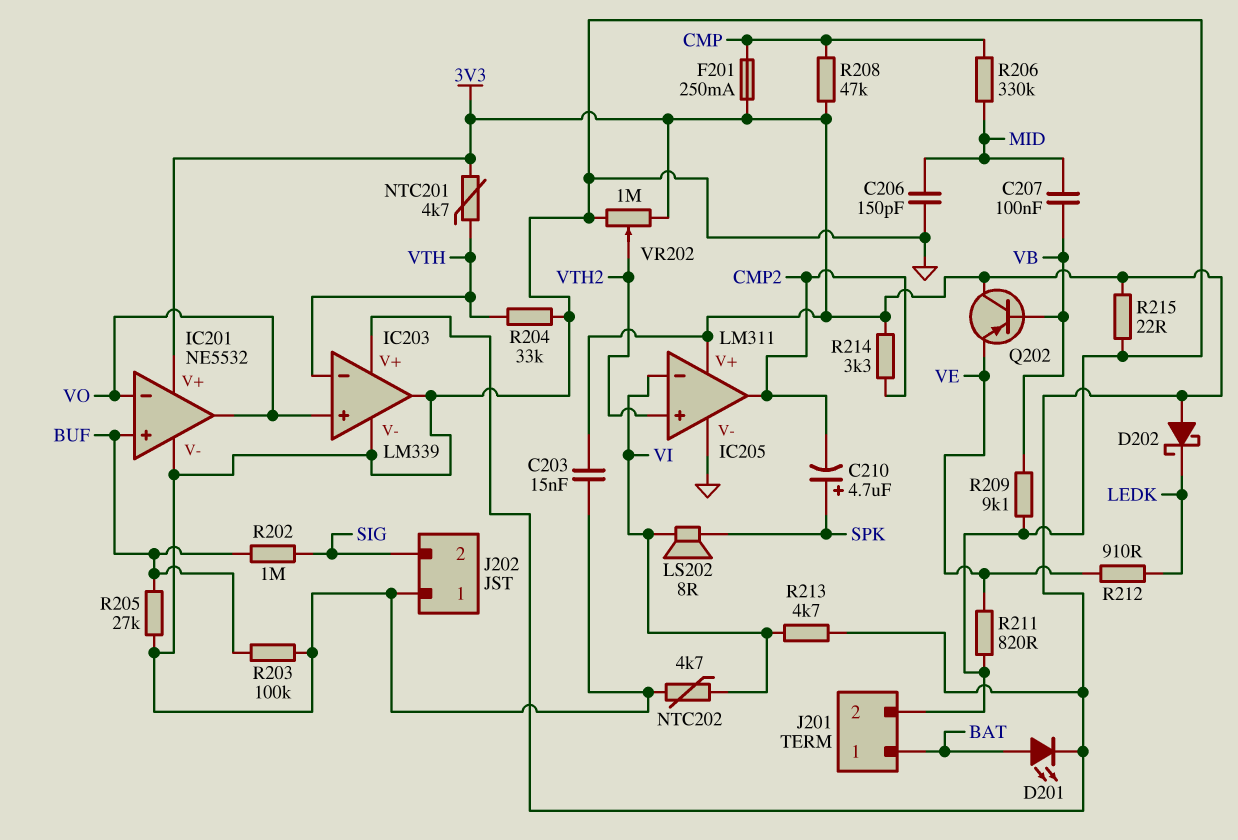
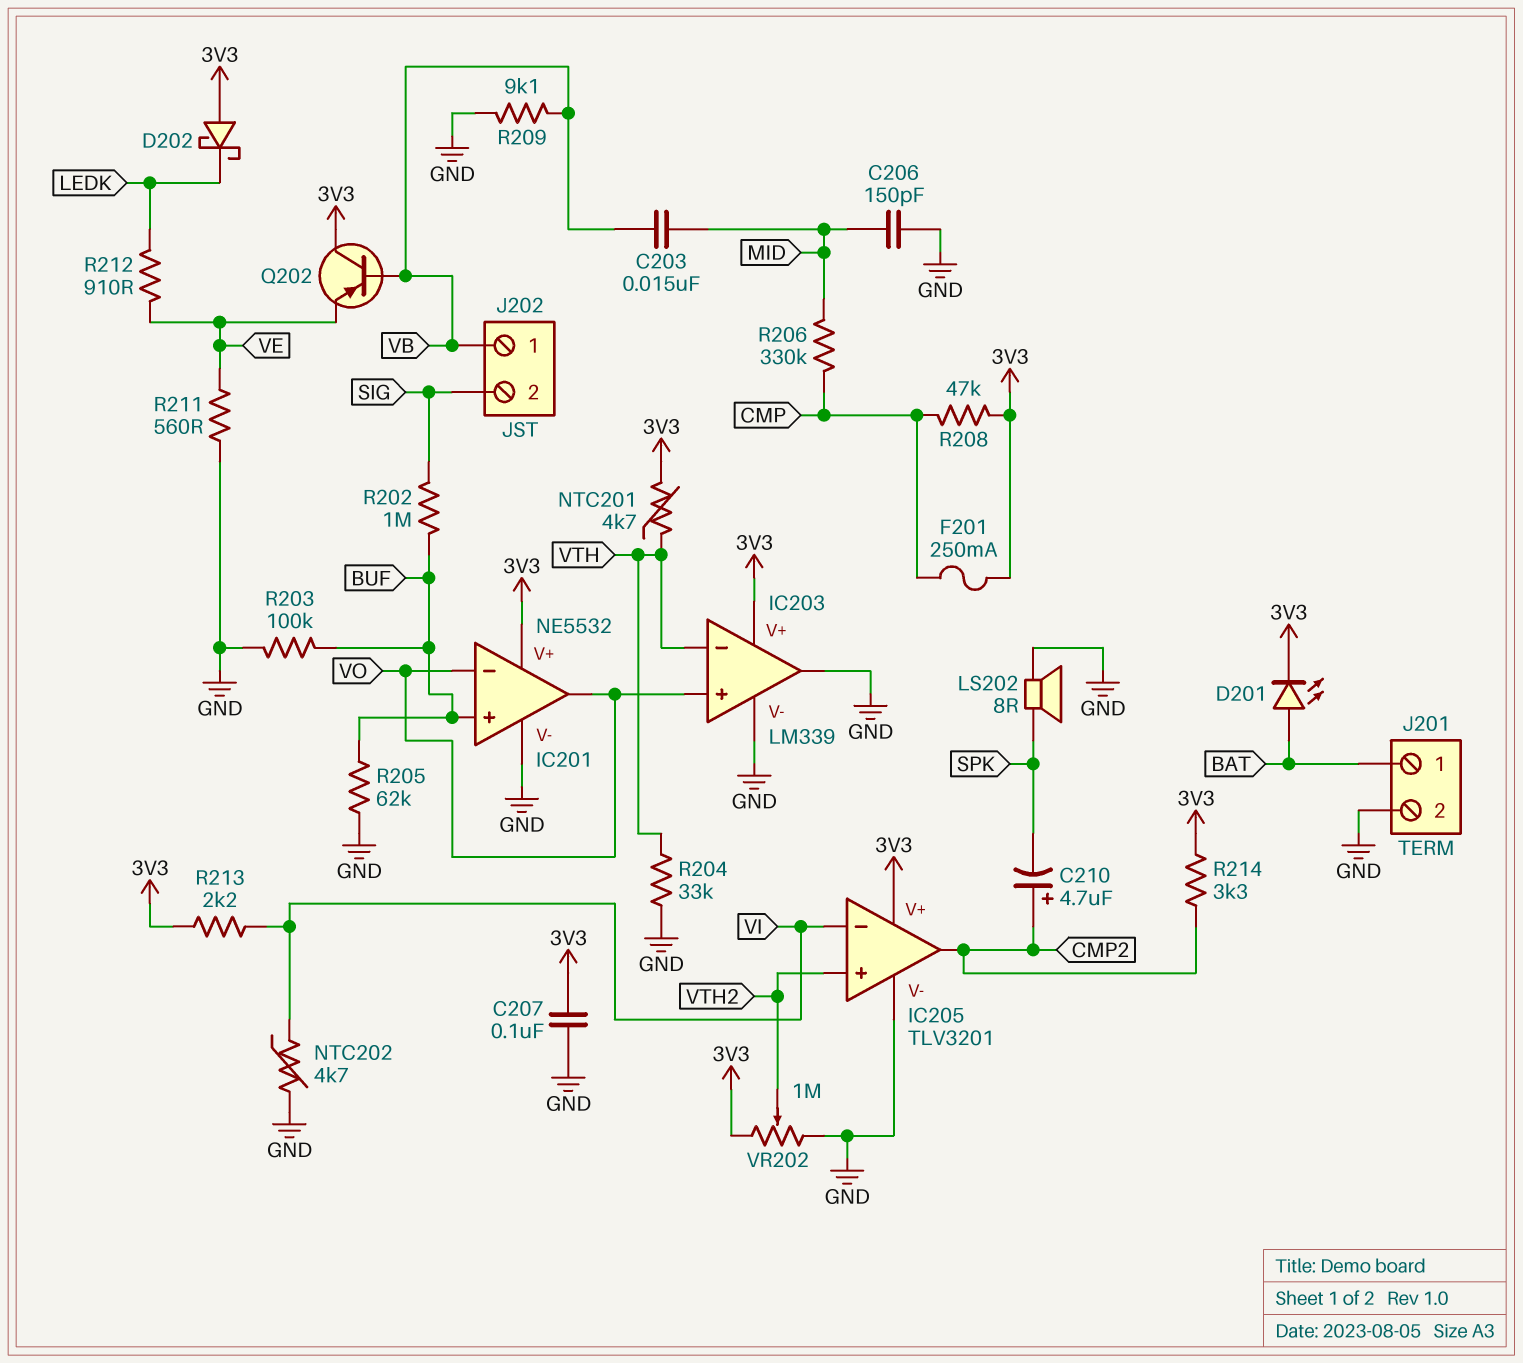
C203: 15nF (3V3, GND) -> 15nF (MID, VB)
C207: 100nF (MID, VB) -> 100nF (3V3, GND)
C210: 4.7uF (plus SPK, minus CMP2) -> 4.7uF (plus CMP2, minus SPK)
IC205: LM311 -> TLV3201
J202 pin 1: GND -> VB
LS202: speaker 8R (SPK, VI) -> speaker 8R (GND, SPK)
R205: 27k (BUF, GND) -> 62k (BUF, GND)
R211: 820 (GND, VE) -> 560 (GND, VE)
R213: 4.7k (3V3, VI) -> 2.2k (3V3, VI)
R215: 22 (3V3, GND) -> none

